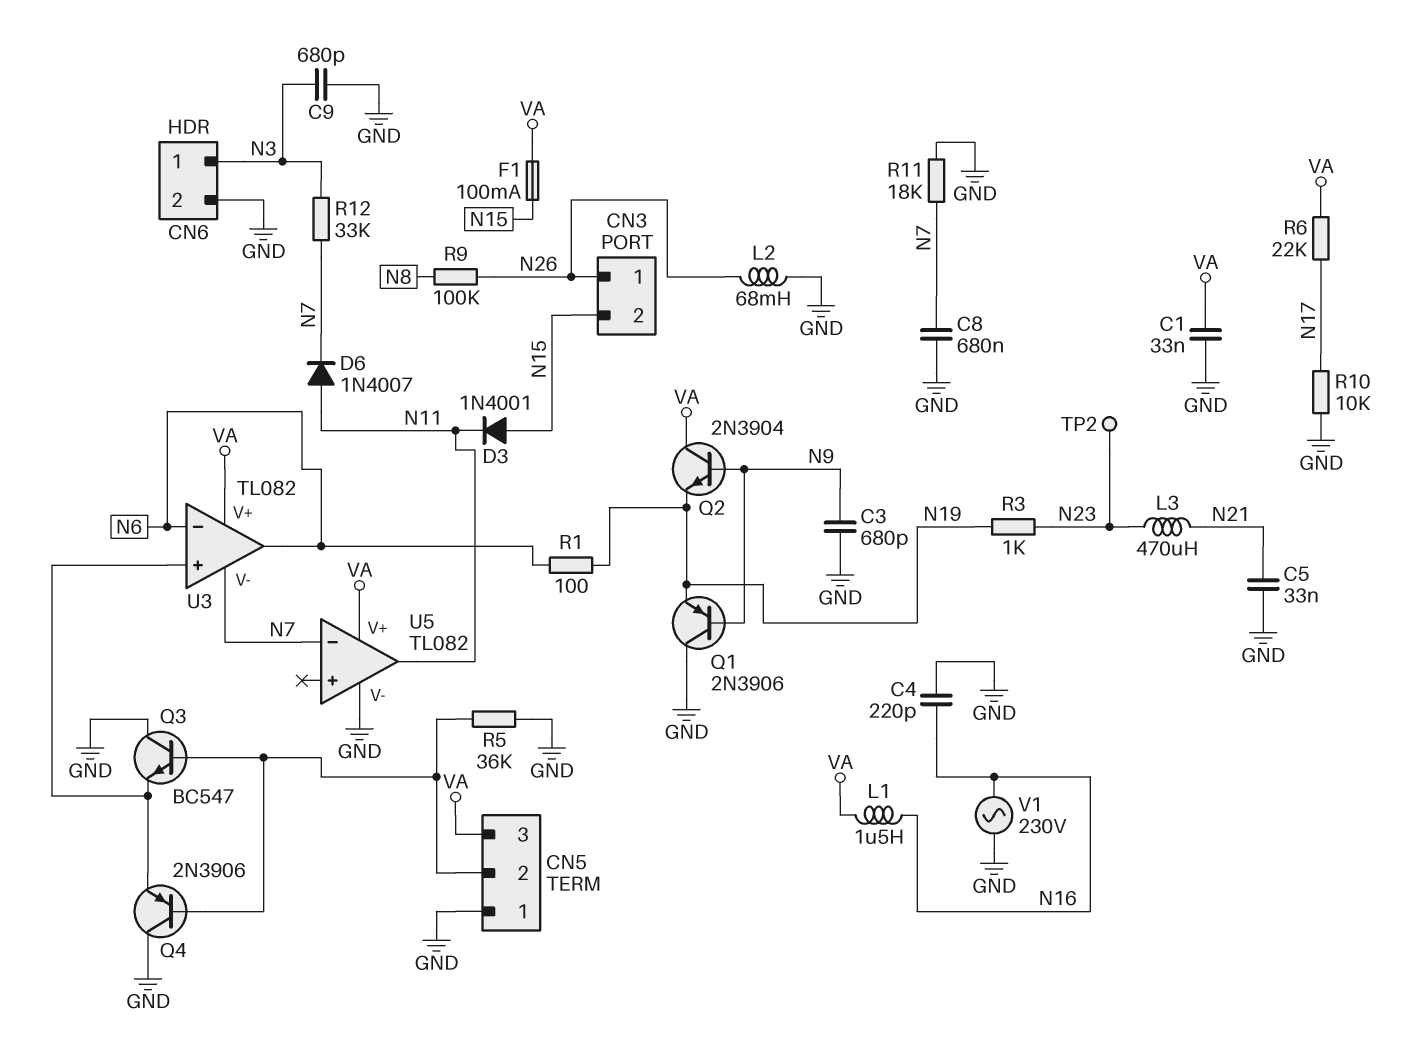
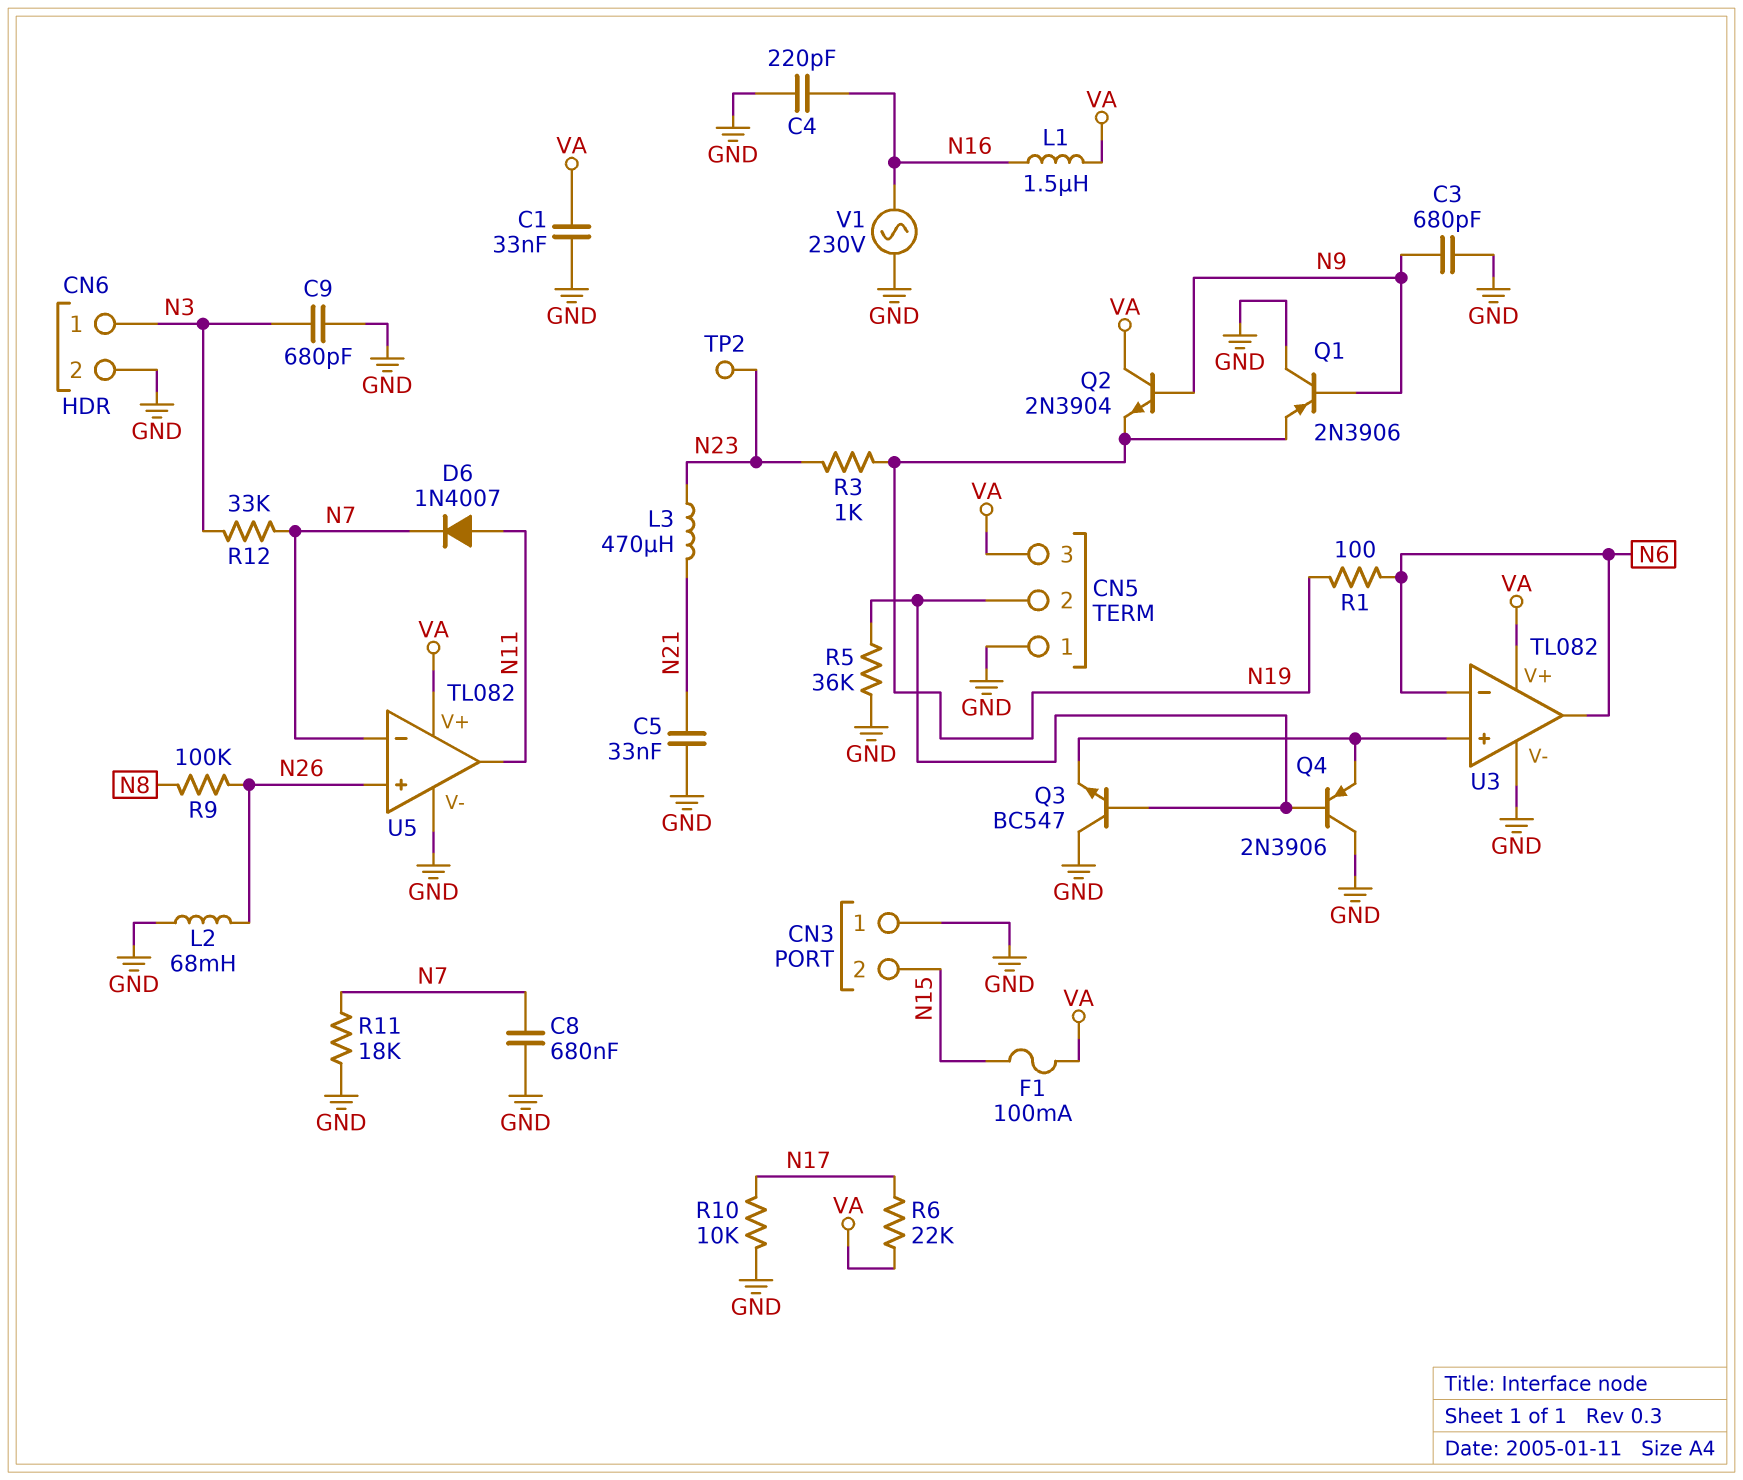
CN3 pin 1: N26 -> GND
D3: diode 1N4001 (A N15, K N11) -> none
U3 pin V-: N7 -> GND
U5 pin in+: none -> N26

